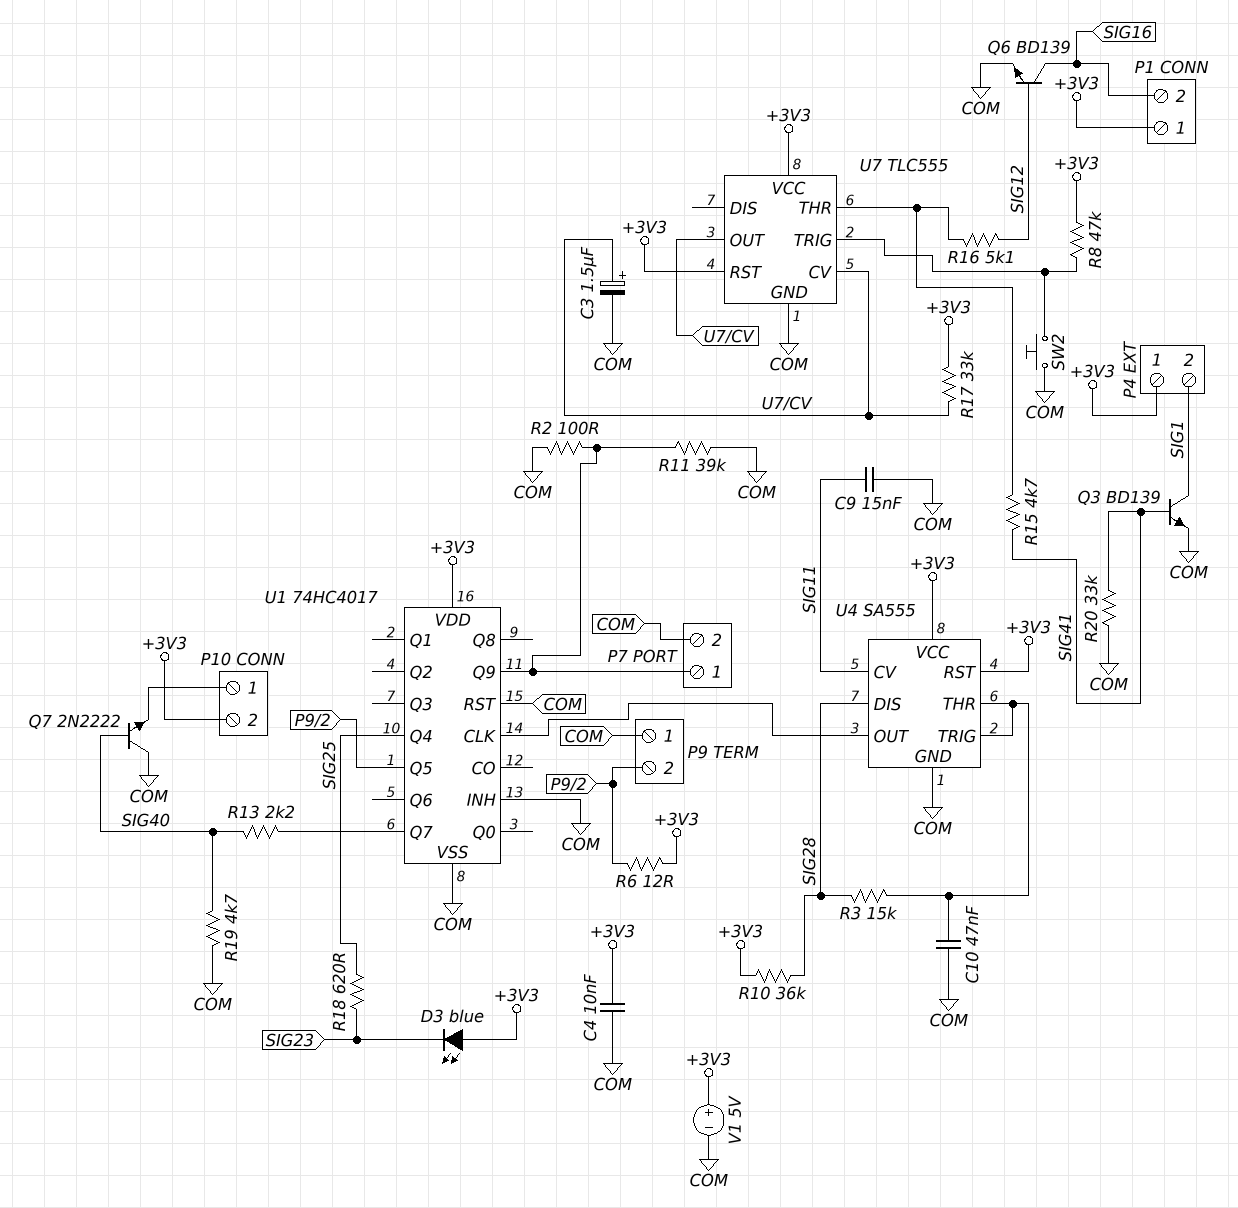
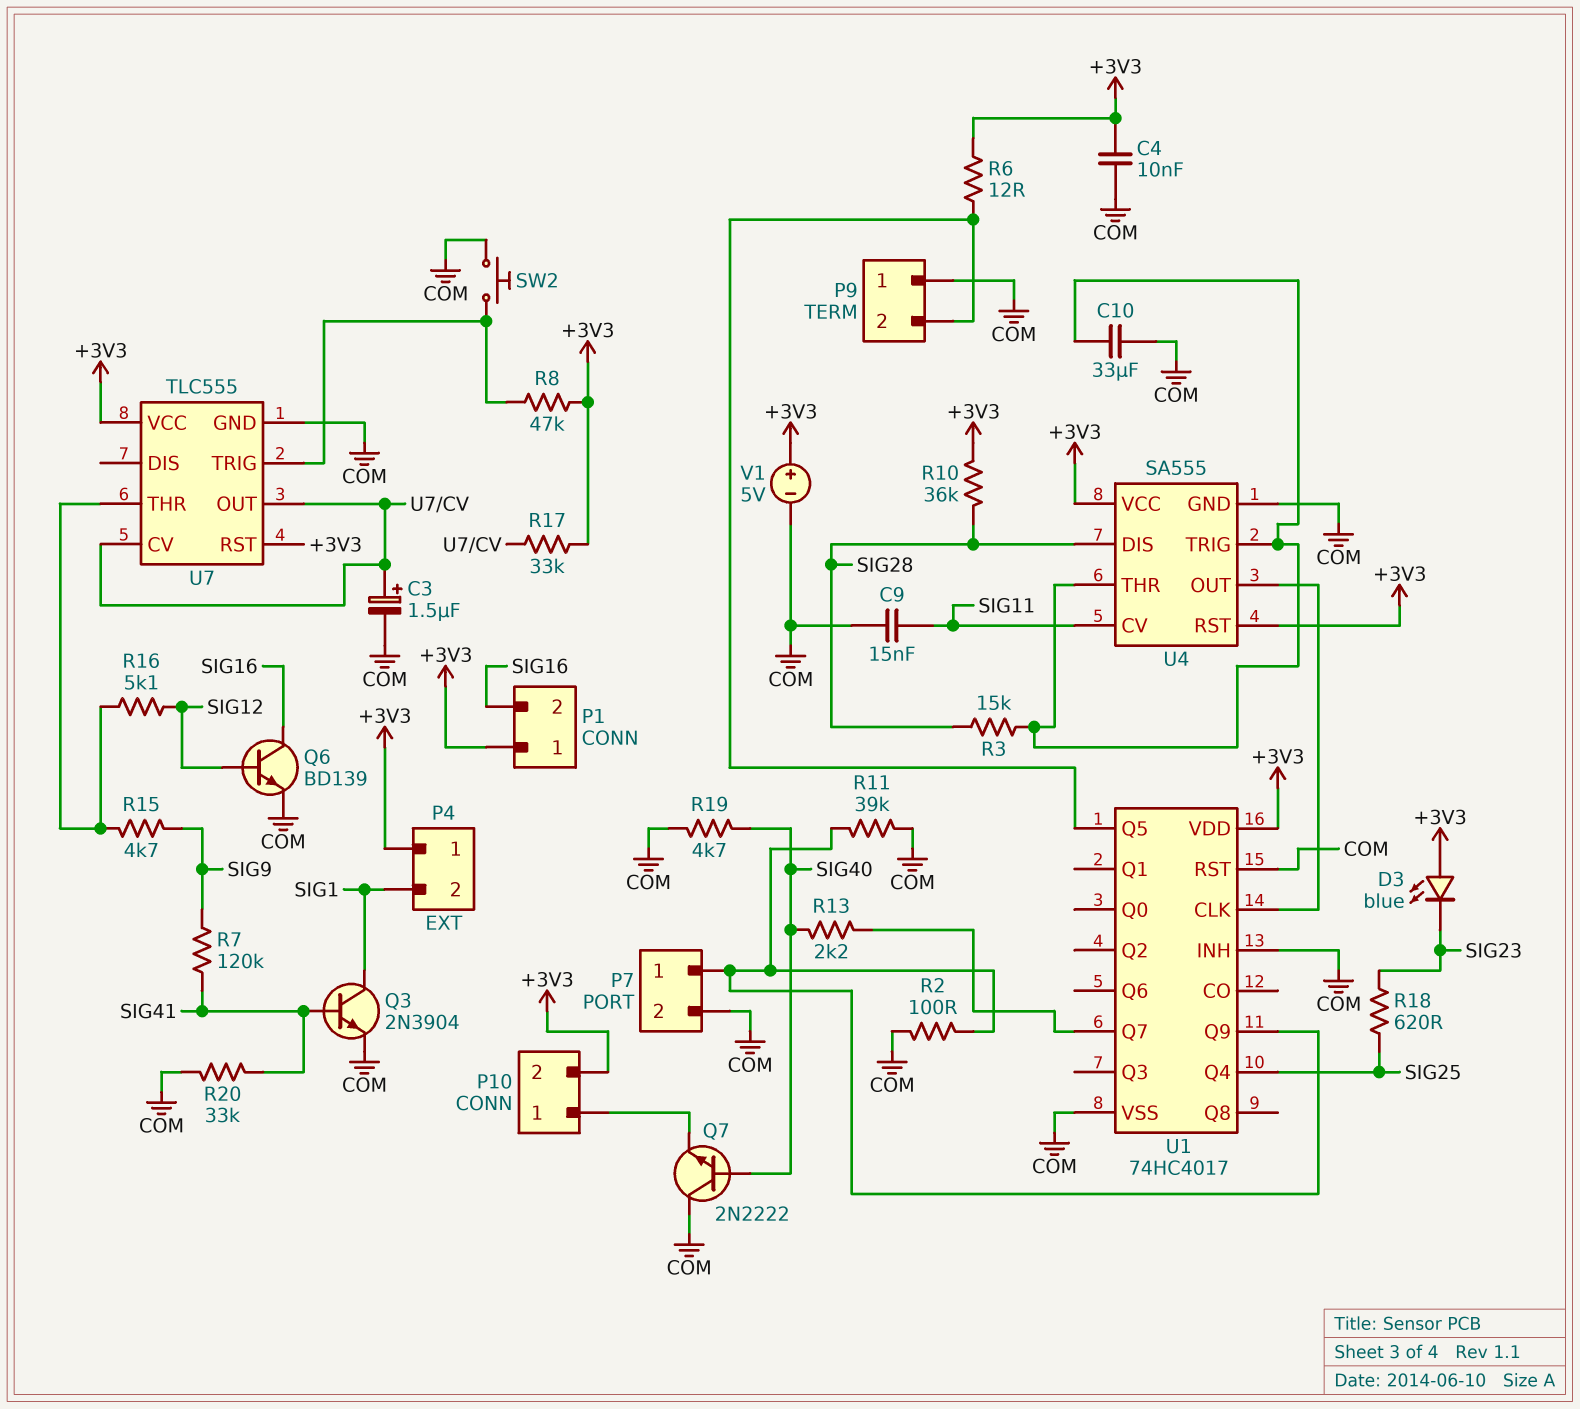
C10: 47nF (COM, U4/THR) -> 33uF (COM, U4/THR)
Q3: NPN BD139 (B SIG41, C SIG1, E COM) -> NPN 2N3904 (B SIG41, C SIG1, E COM)
R7: none -> 120k (SIG9, SIG41)
R15: 4.7k (SIG41, U7/THR) -> 4.7k (SIG9, U7/THR)

